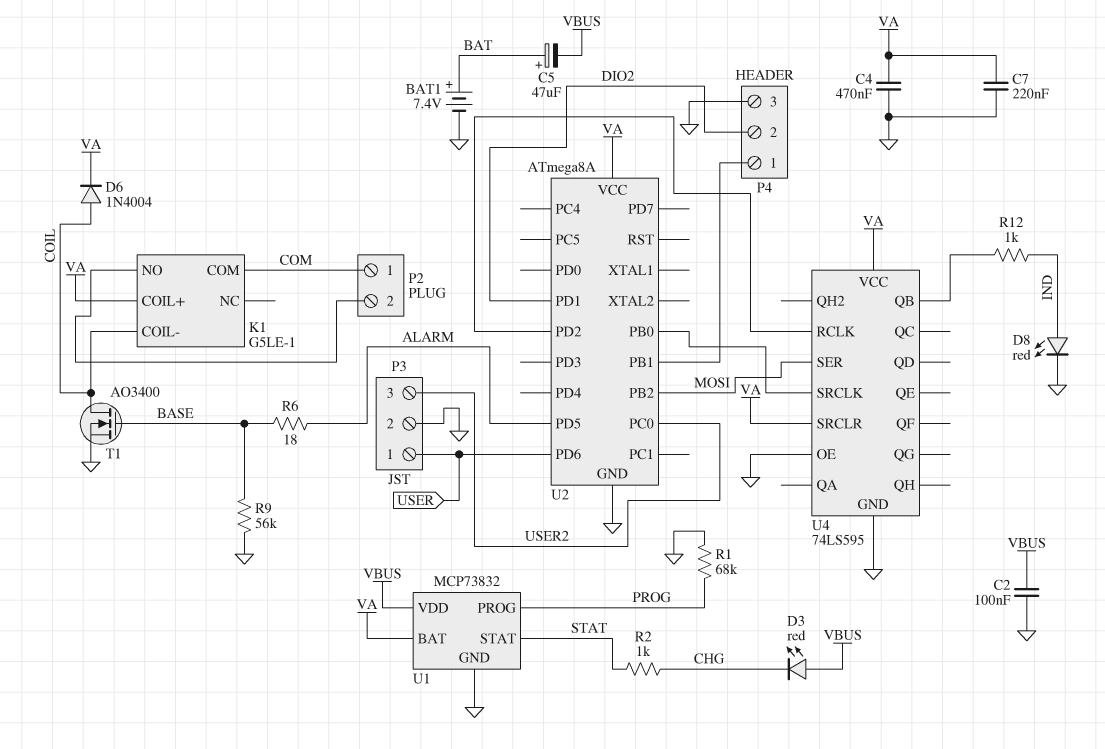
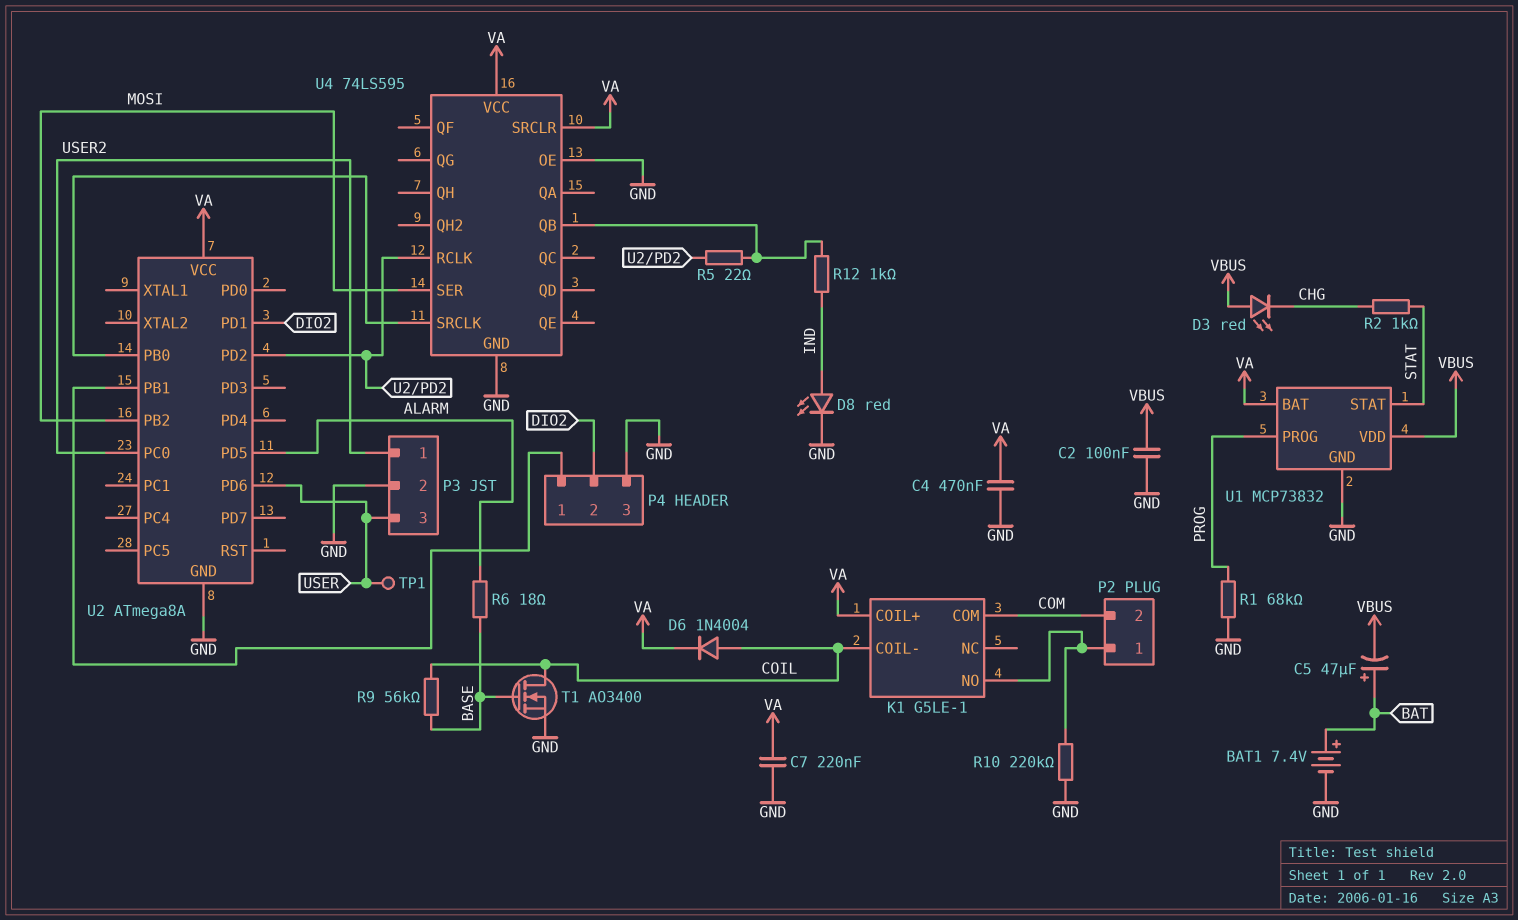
P2 pin 1: COM -> K1/NO
P2 pin 2: K1/NO -> COM
P3 pin 1: USER -> USER2
P3 pin 3: USER2 -> USER
R5: none -> 22 (U2/PD2, U4/QB)
R9: 56k (BASE, GND) -> 56k (BASE, COIL)
R10: none -> 220k (GND, K1/NO)
TP1: none -> test point (USER)

